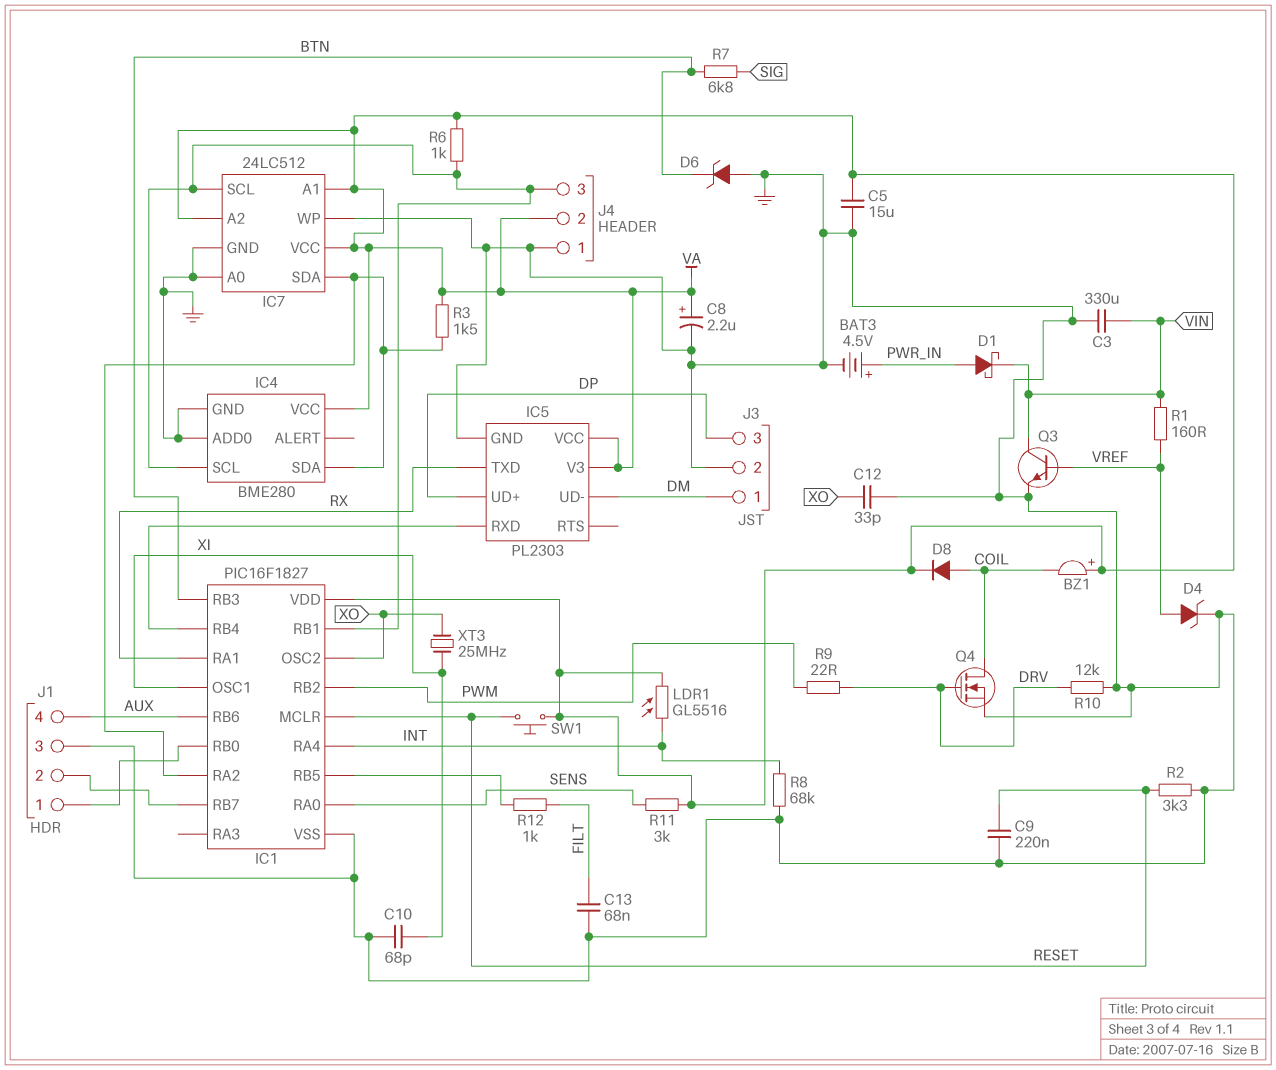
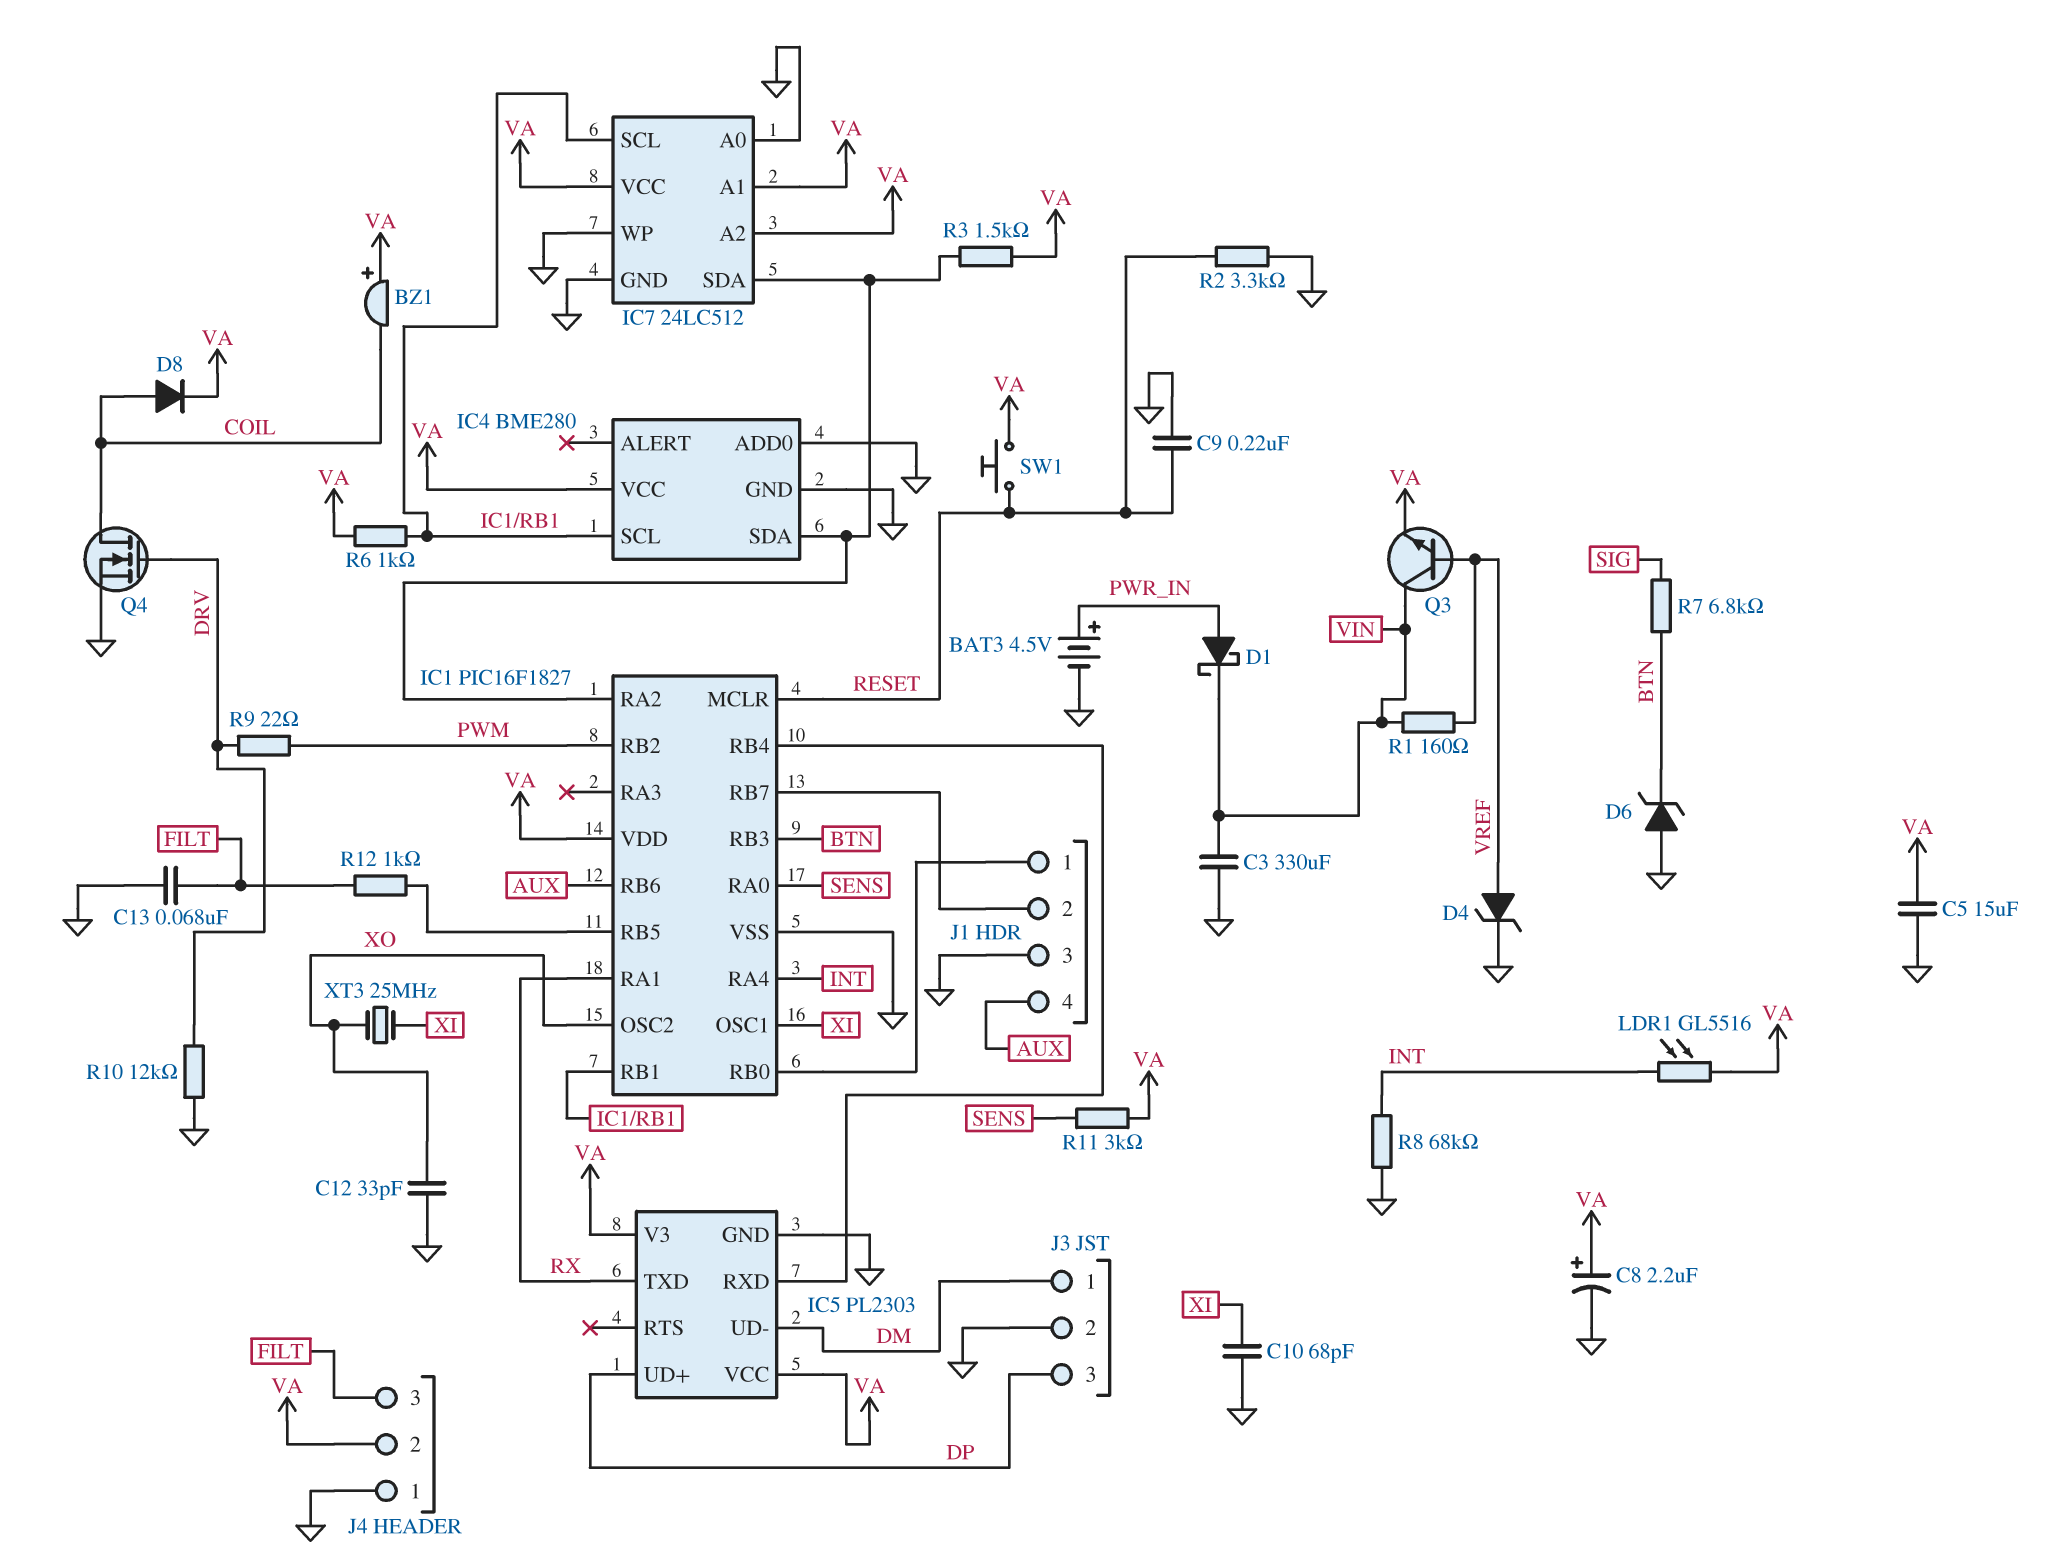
J4 pin 3: IC1/RB1 -> FILT
Q3: NPN (B VREF, C VIN, E GND) -> NPN (B VREF, C VIN, E VA)

